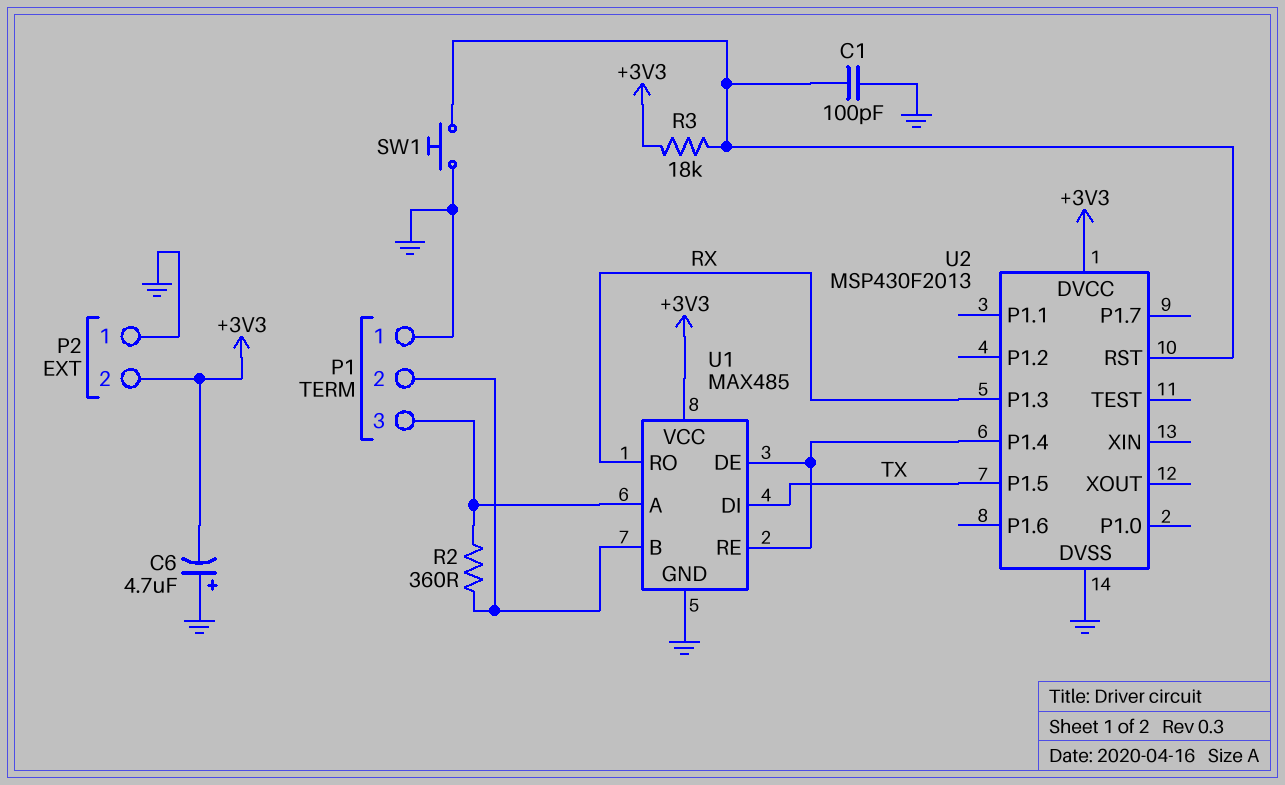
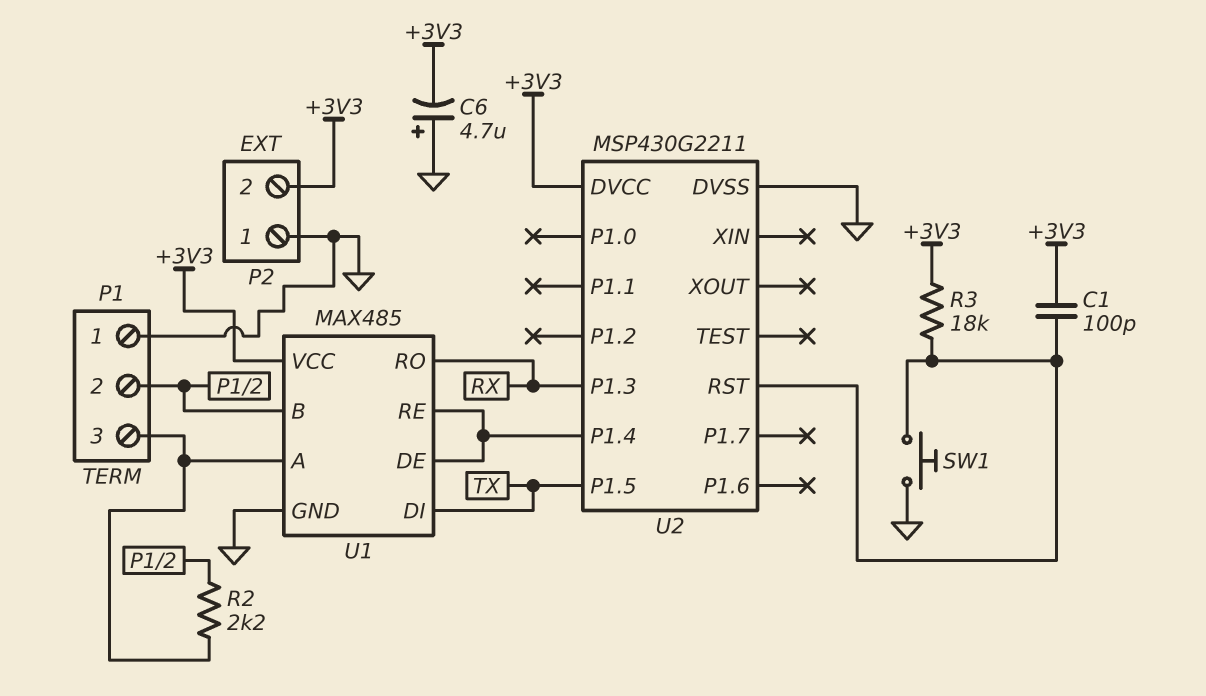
C1: 100pF (GND, U2/RST) -> 100pF (+3V3, U2/RST)
R2: 360 (P1/2, P1/3) -> 2.2k (P1/2, P1/3)
U2: MSP430F2013 -> MSP430G2211

